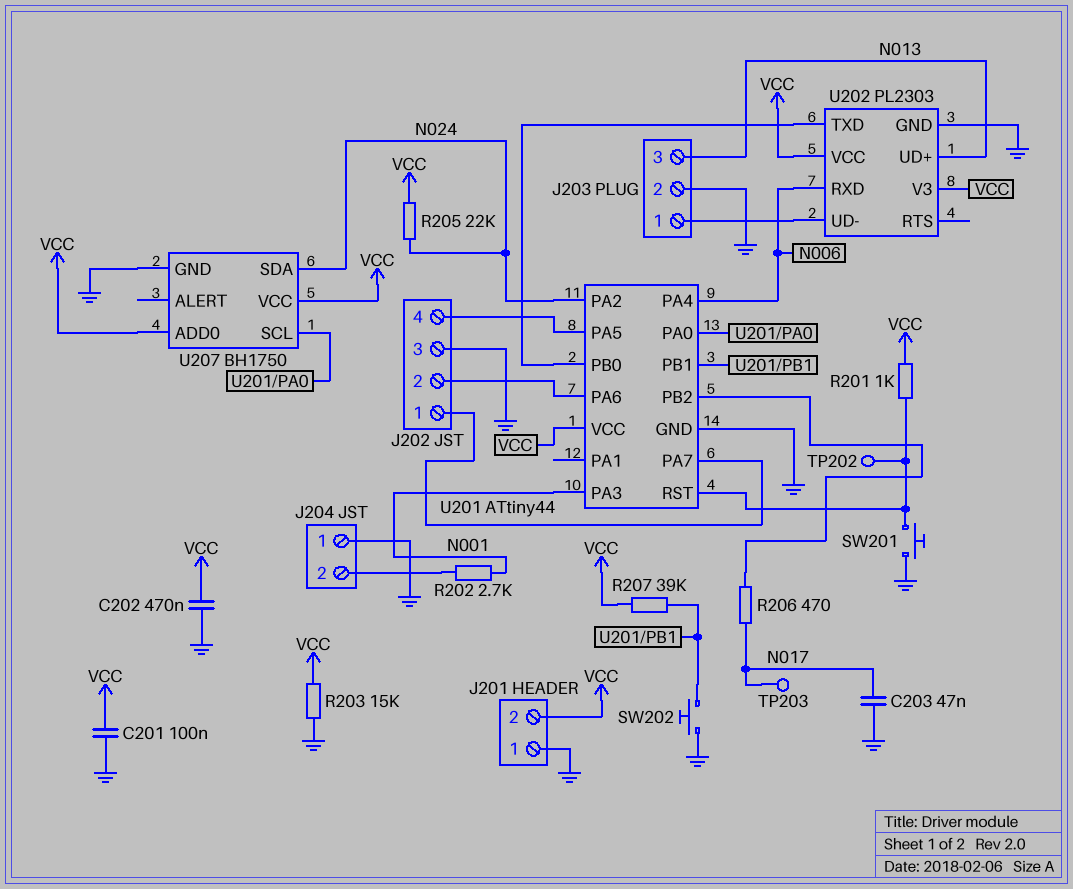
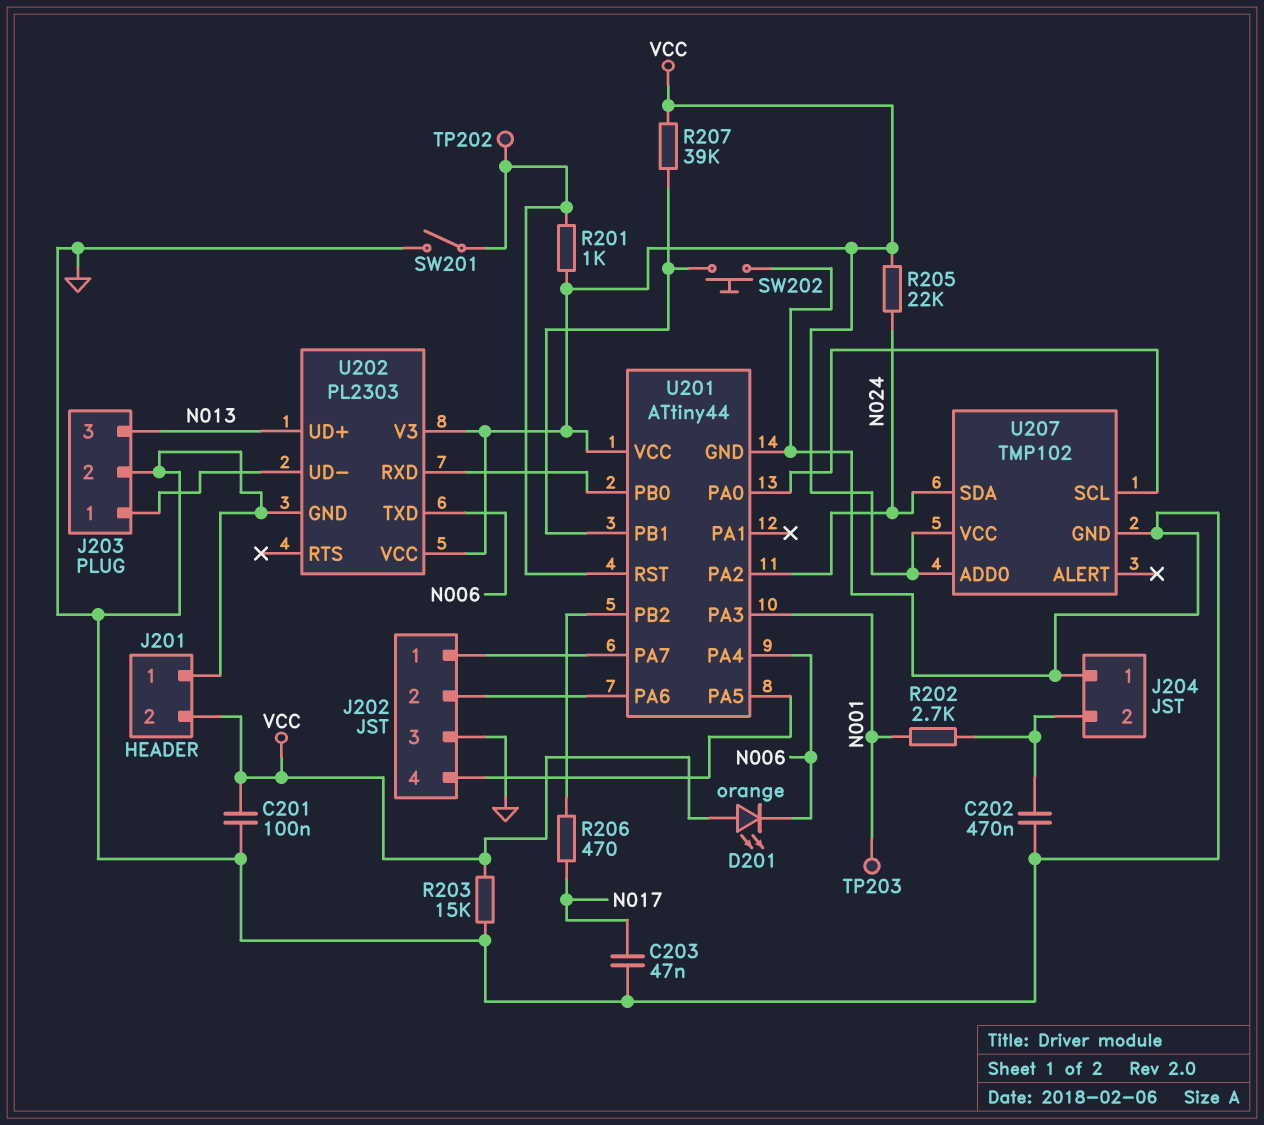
C202: 470nF (GND, VCC) -> 470nF (GND, J204/2)
D201: none -> LED orange (A VCC, K N006)
SW201: button (GND, U201/RST) -> switch (GND, U201/RST)
TP203: test point (N017) -> test point (N001)
U202 pin RXD: N006 -> U201/PB0
U202 pin TXD: U201/PB0 -> N006
U207: BH1750 -> TMP102

